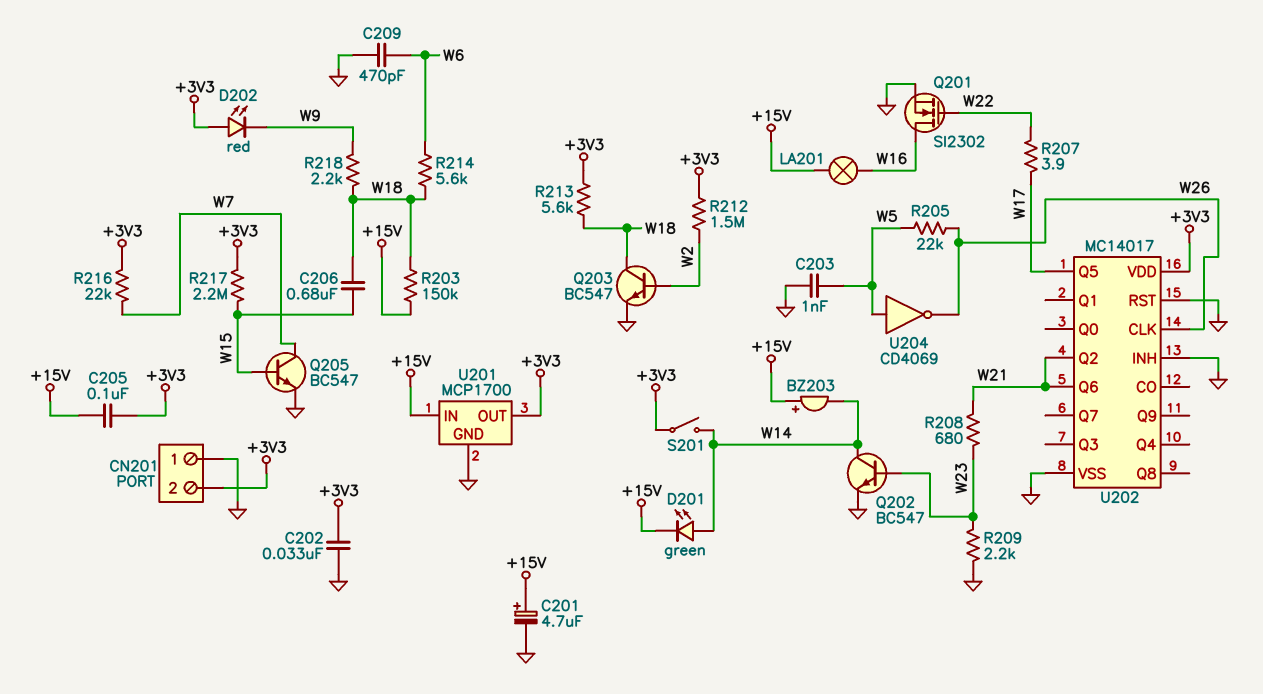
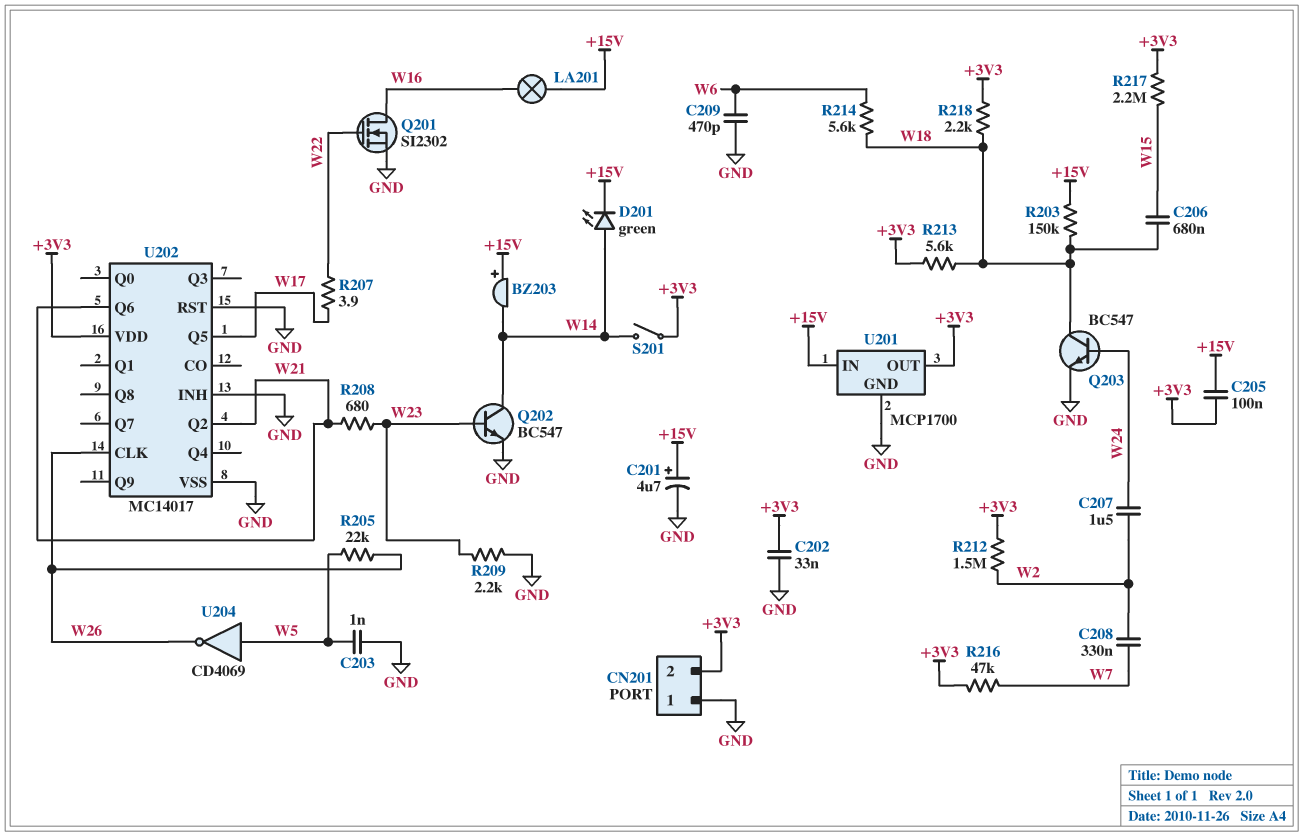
C207: none -> 1.5uF (W2, W24)
C208: none -> 330nF (W2, W7)
D202: LED red (A +3V3, K W9) -> none
Q203: NPN BC547 (B W2, C W18, E GND) -> NPN BC547 (B W24, C W18, E GND)
Q205: NPN BC547 (B W15, C W7, E GND) -> none
R216: 22k (+3V3, W7) -> 47k (+3V3, W7)
R218: 2.2k (W9, W18) -> 2.2k (+3V3, W18)

